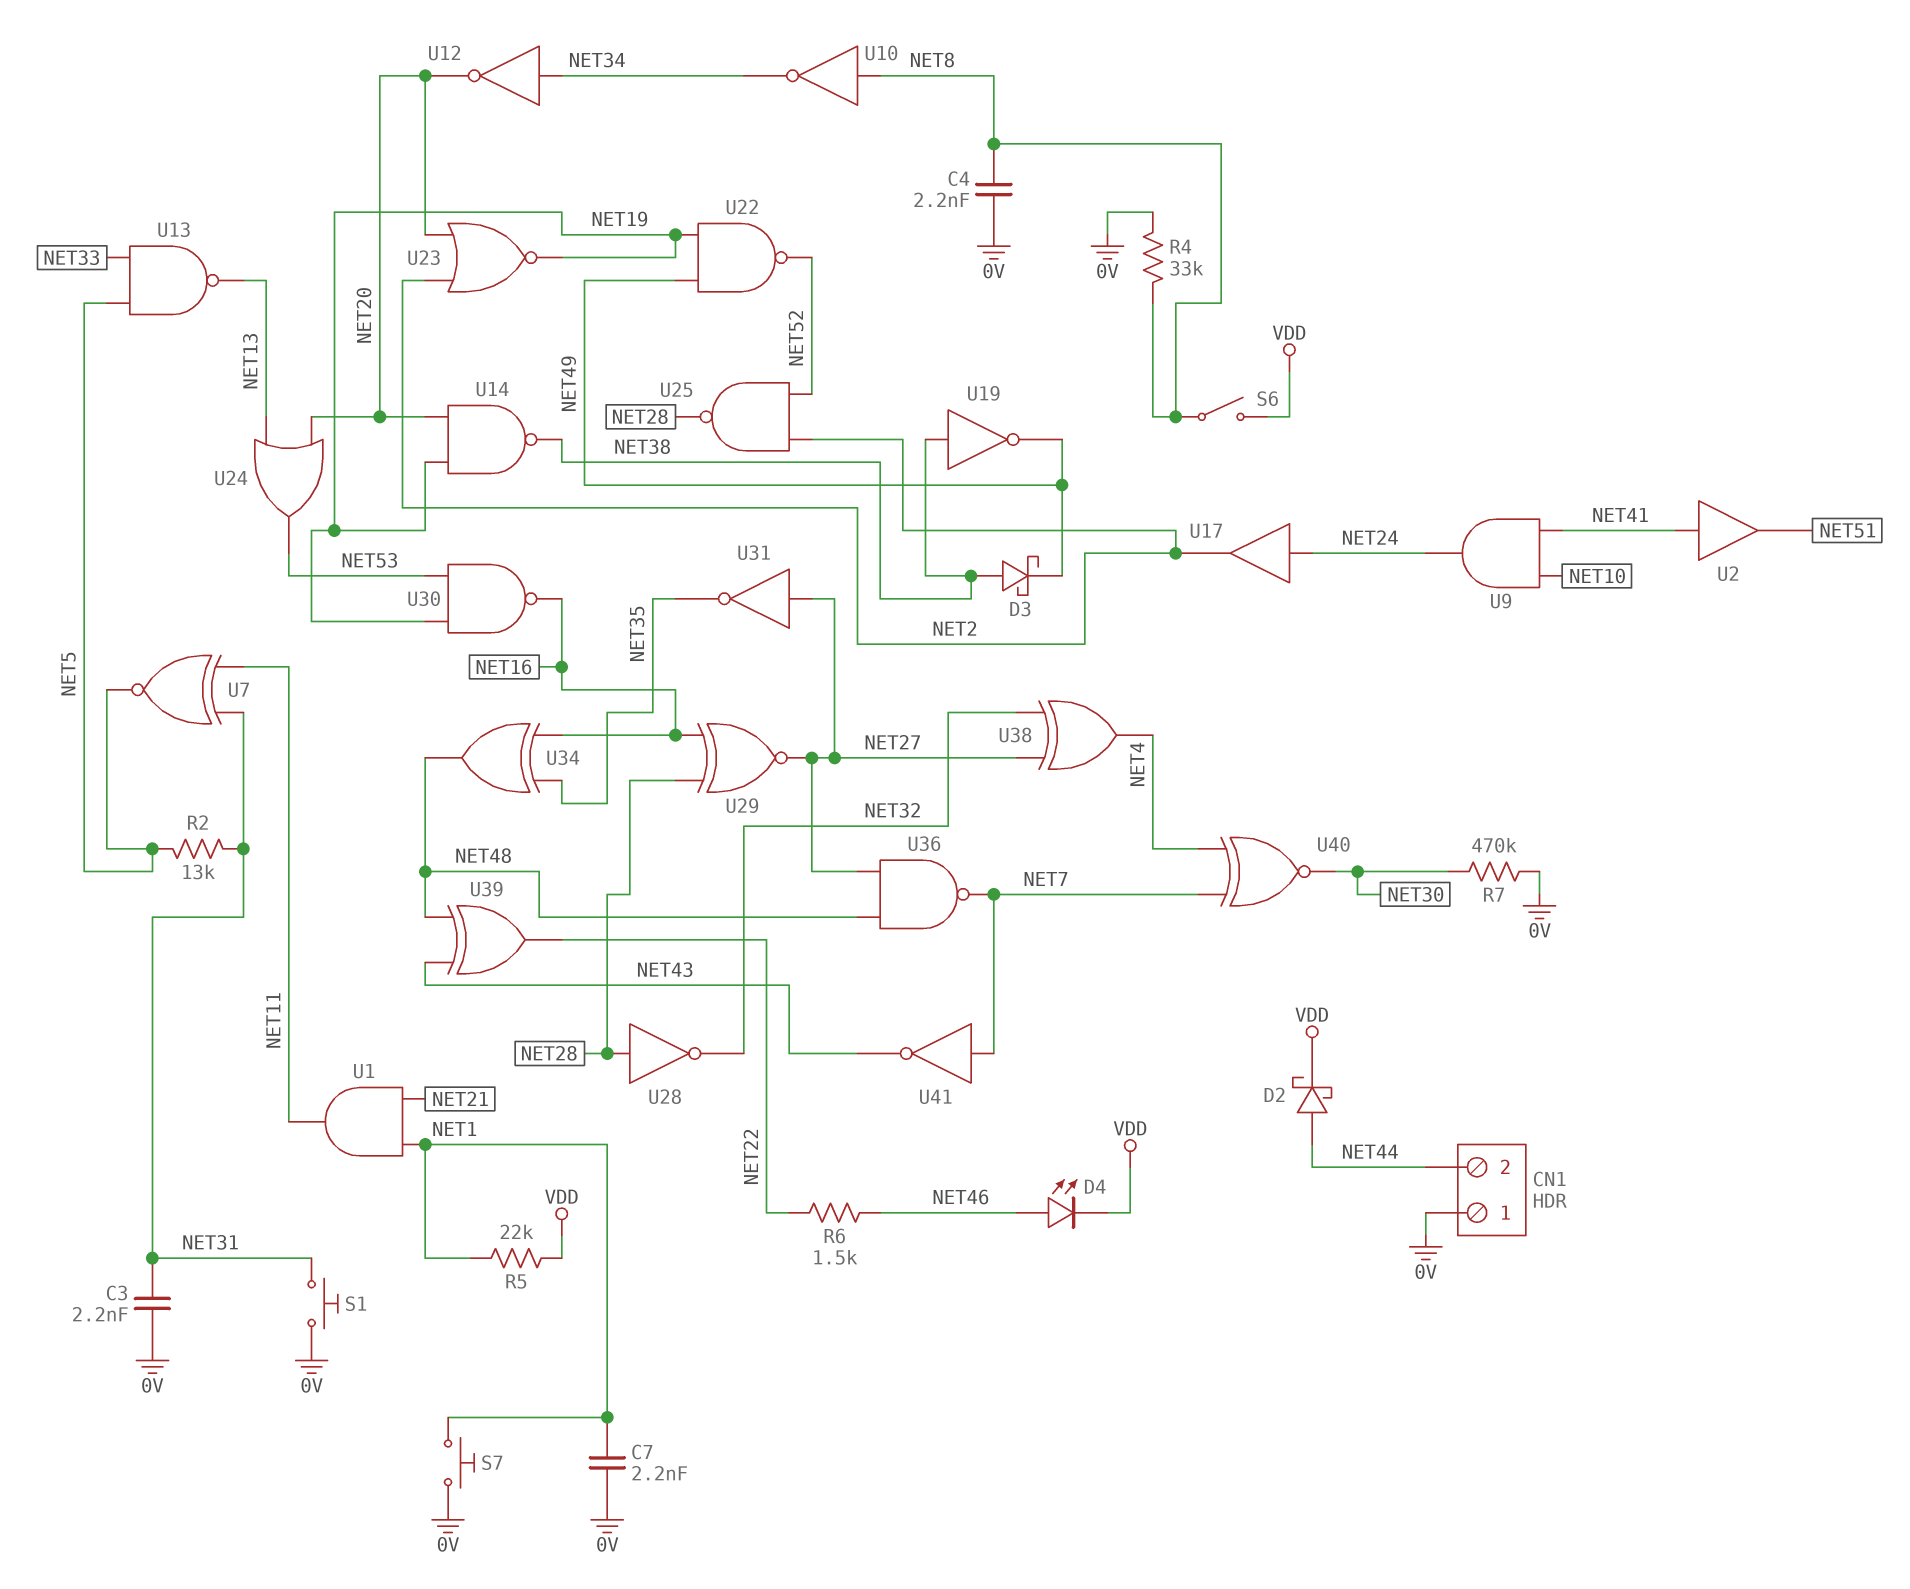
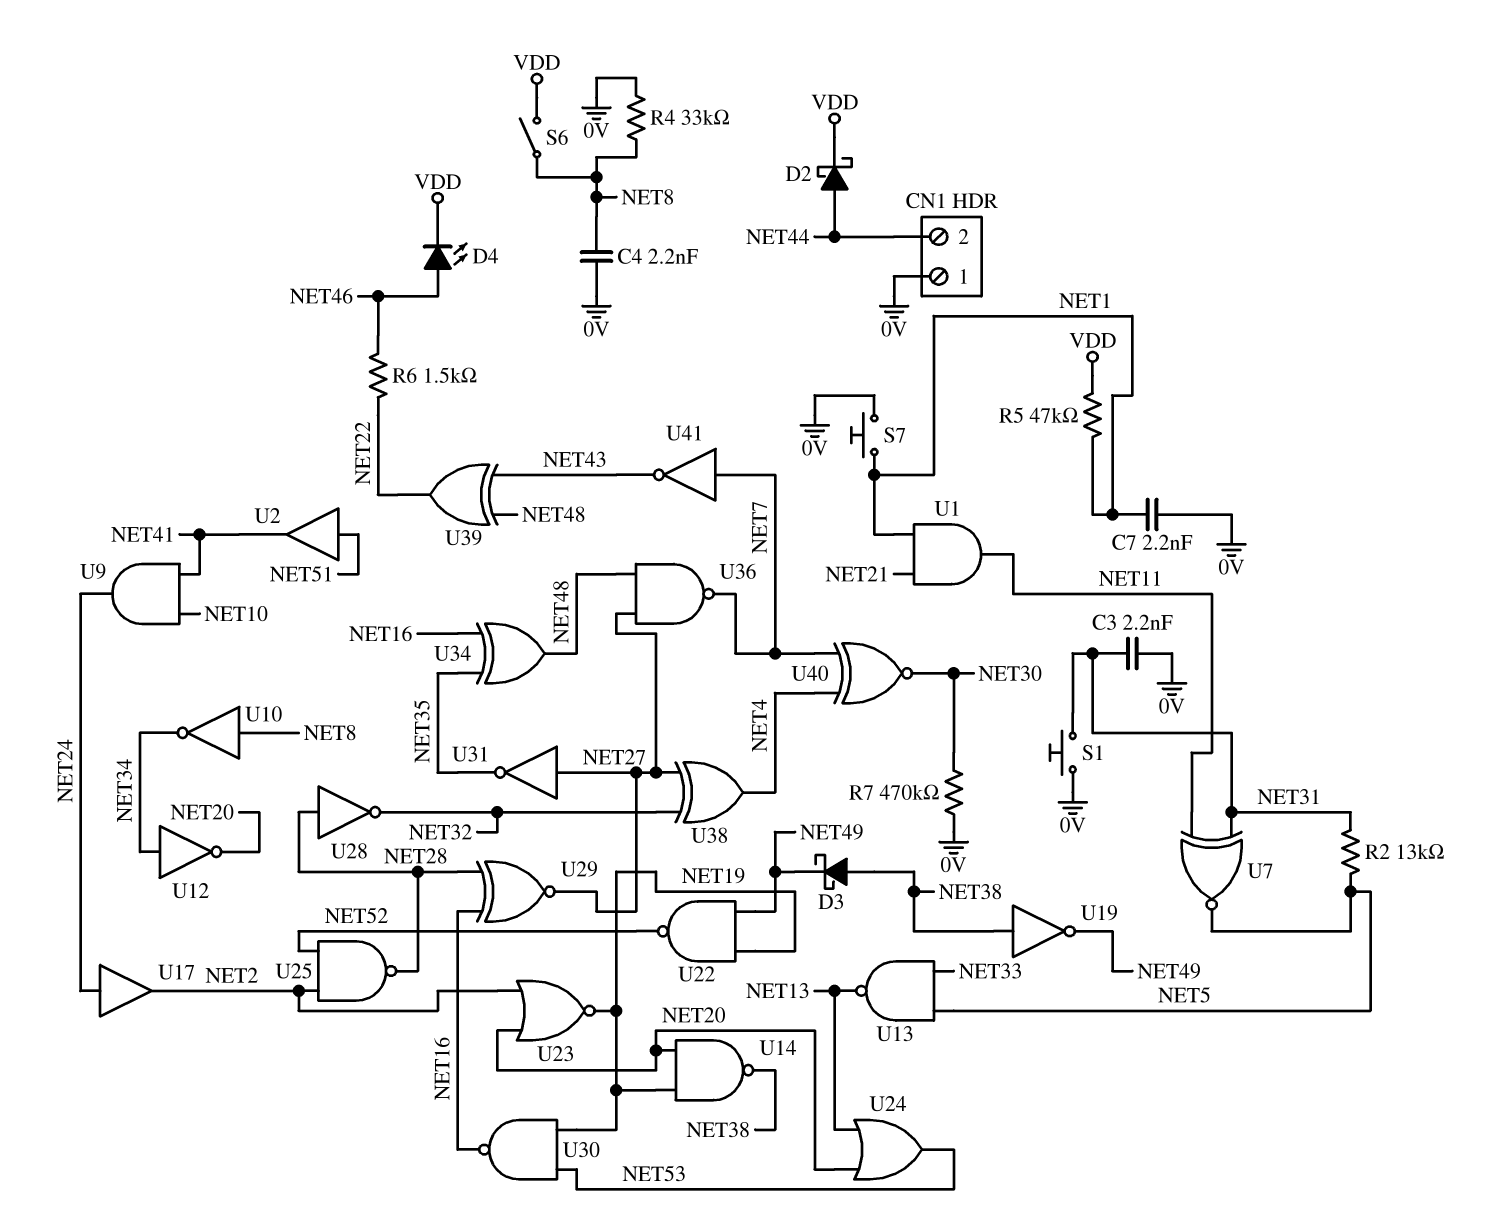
R5: 22k (NET1, VDD) -> 47k (NET1, VDD)
U2: buffer (in NET41, out NET51) -> buffer (in NET51, out NET41)

